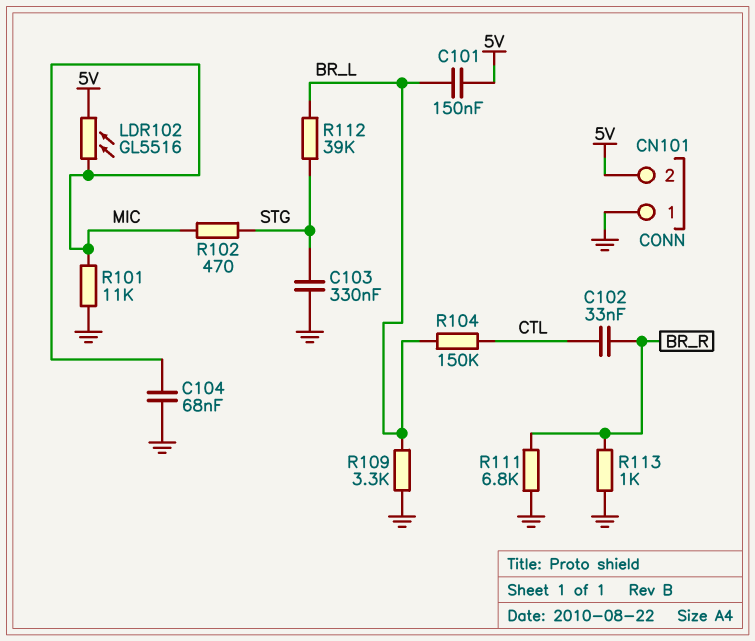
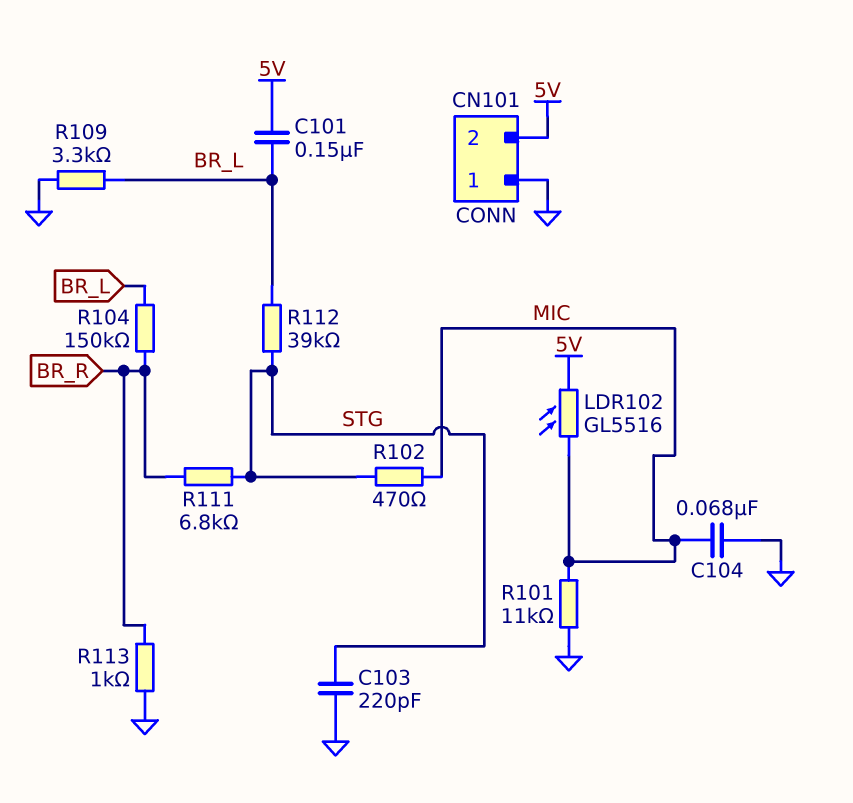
C102: 33nF (BR_R, CTL) -> none
C103: 330nF (GND, STG) -> 220pF (GND, STG)
R104: 150k (BR_L, CTL) -> 150k (BR_L, BR_R)
R111: 6.8k (BR_R, GND) -> 6.8k (BR_R, STG)

